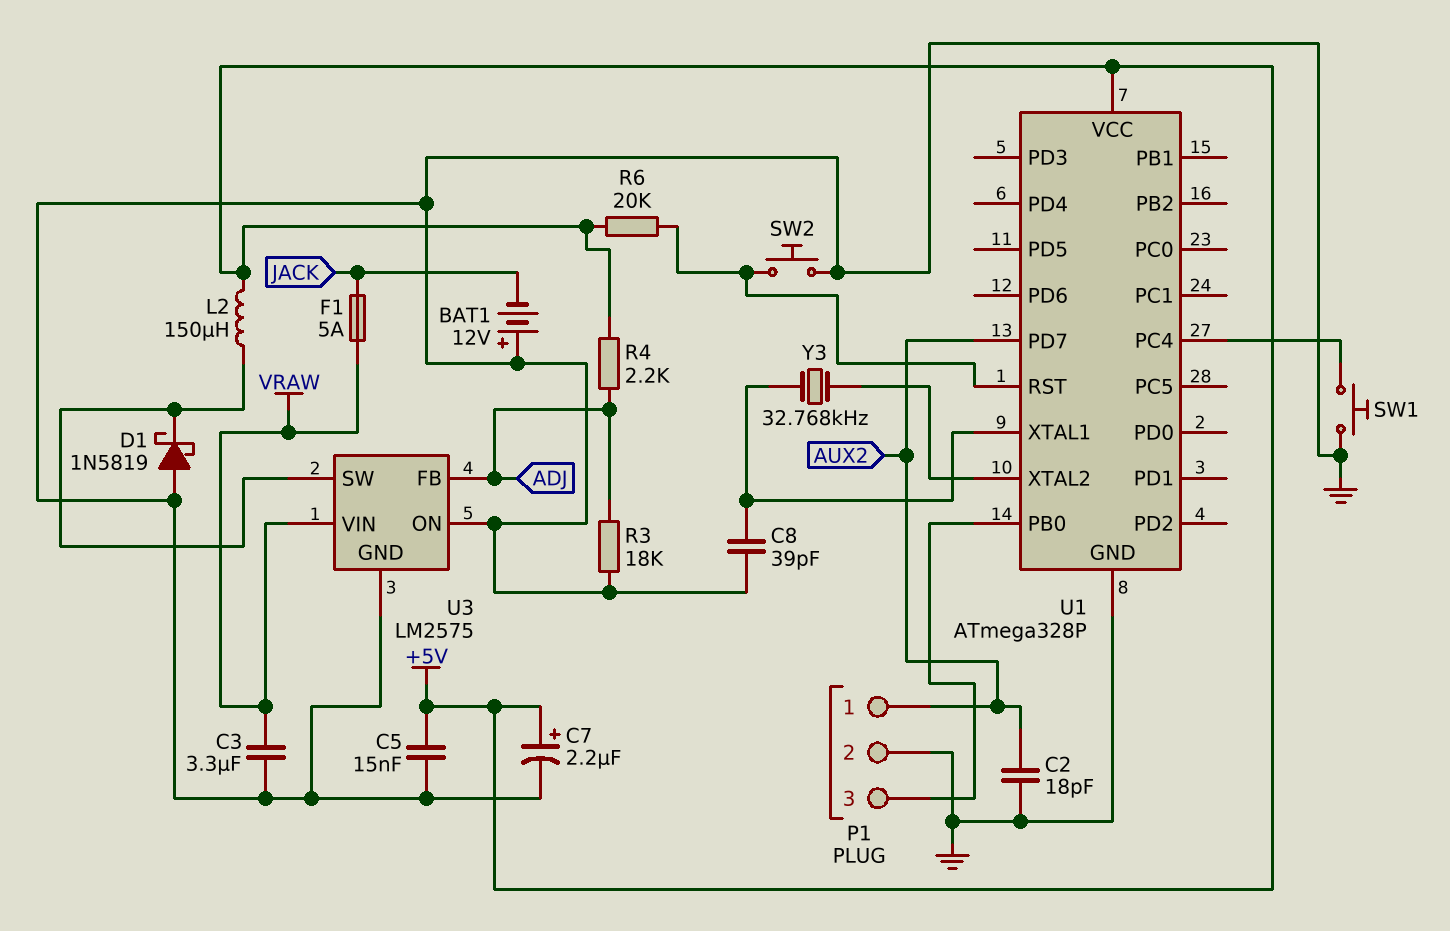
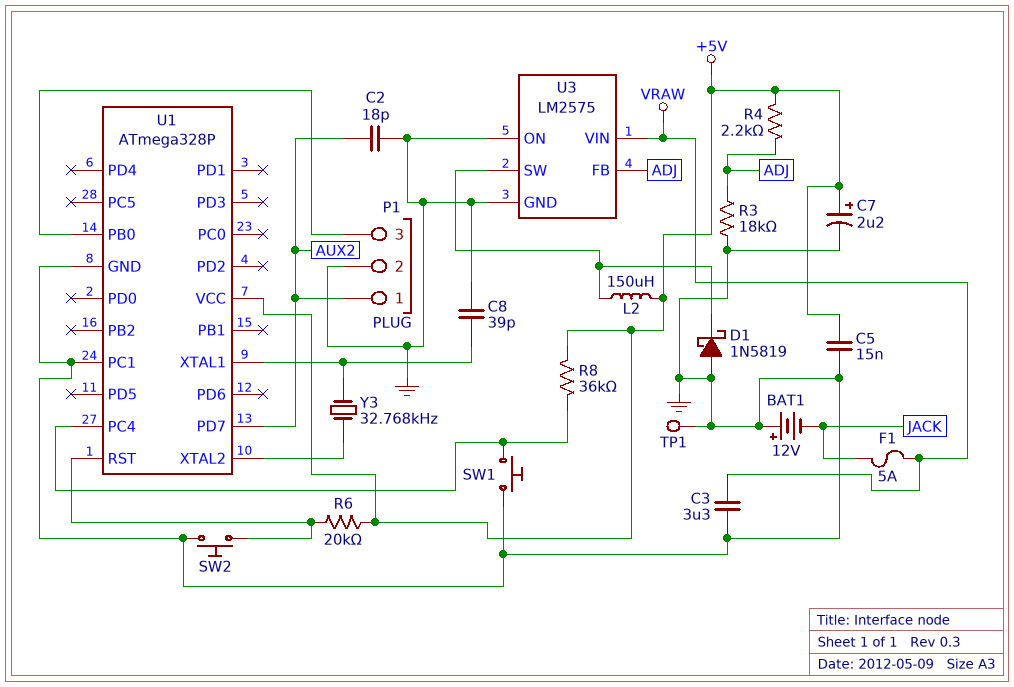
R8: none -> 36k (+5V, U1/PC4)
TP1: none -> test point (GND)
U1 pin PC1: none -> GND

